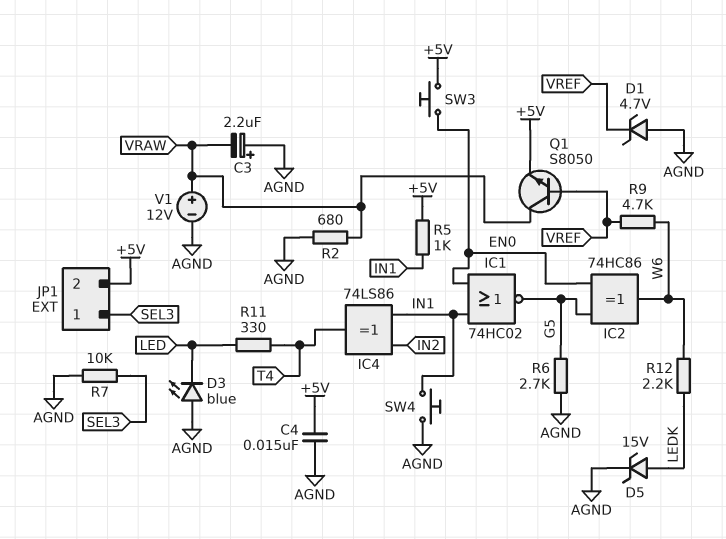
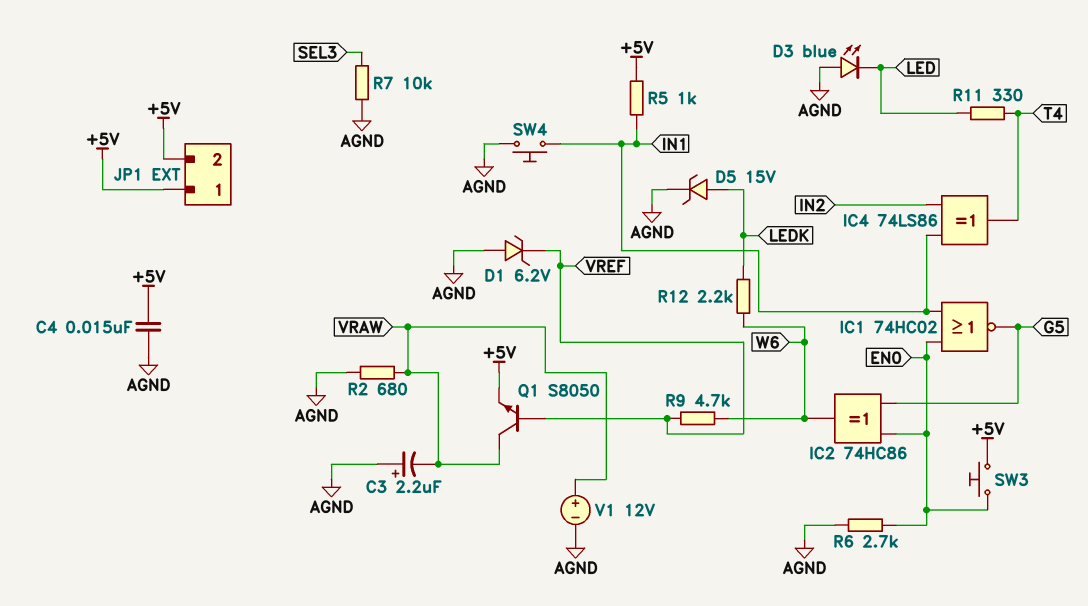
D1: zener 4.7V (A AGND, K VREF) -> zener 6.2V (A AGND, K VREF)
JP1 pin 1: SEL3 -> +5V
R6: 2.7k (AGND, G5) -> 2.7k (AGND, EN0)

